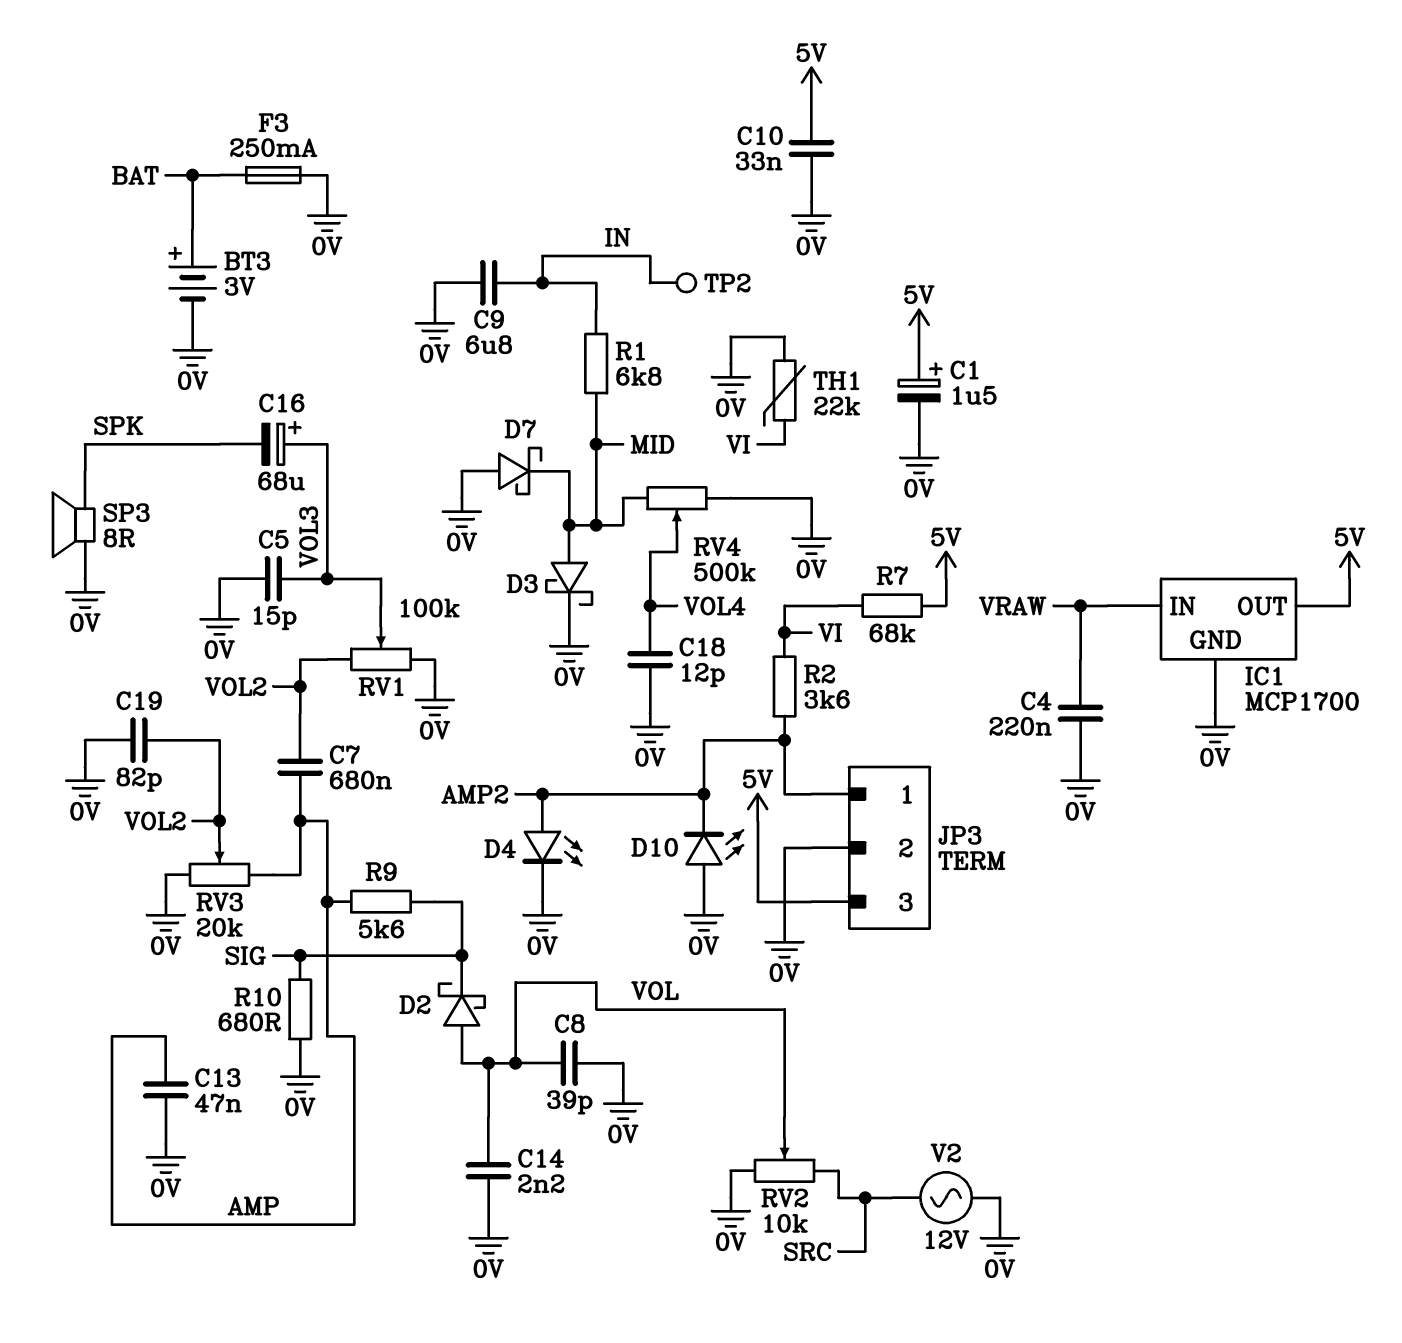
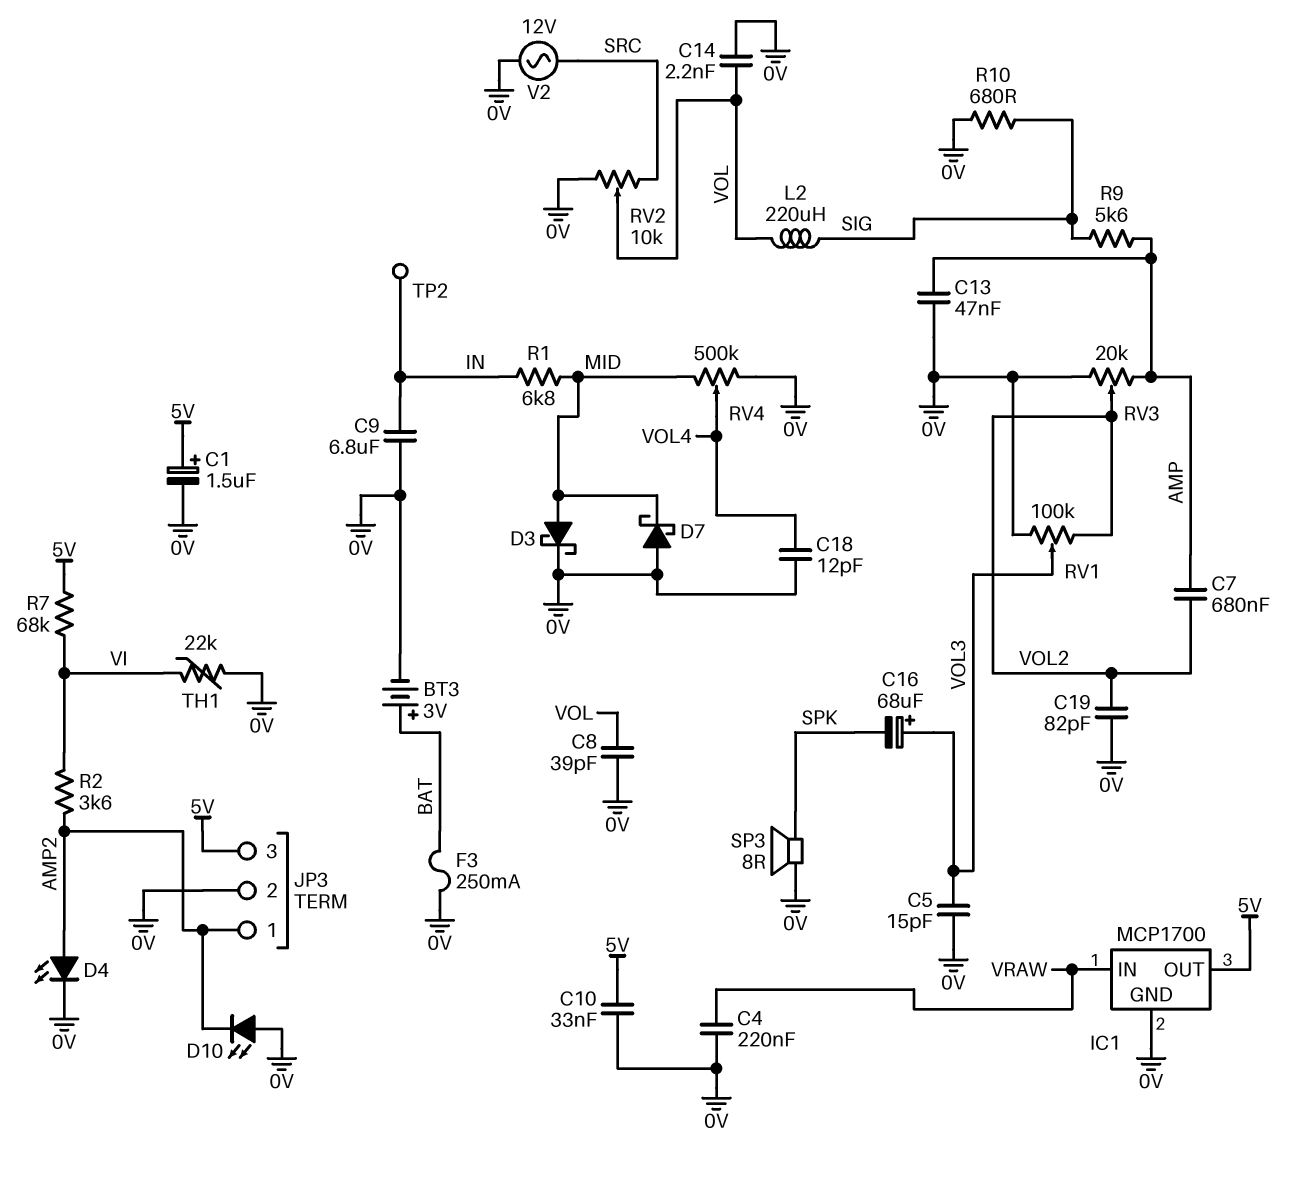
D2: schottky (A VOL, K SIG) -> none
L2: none -> 220uH (SIG, VOL)

